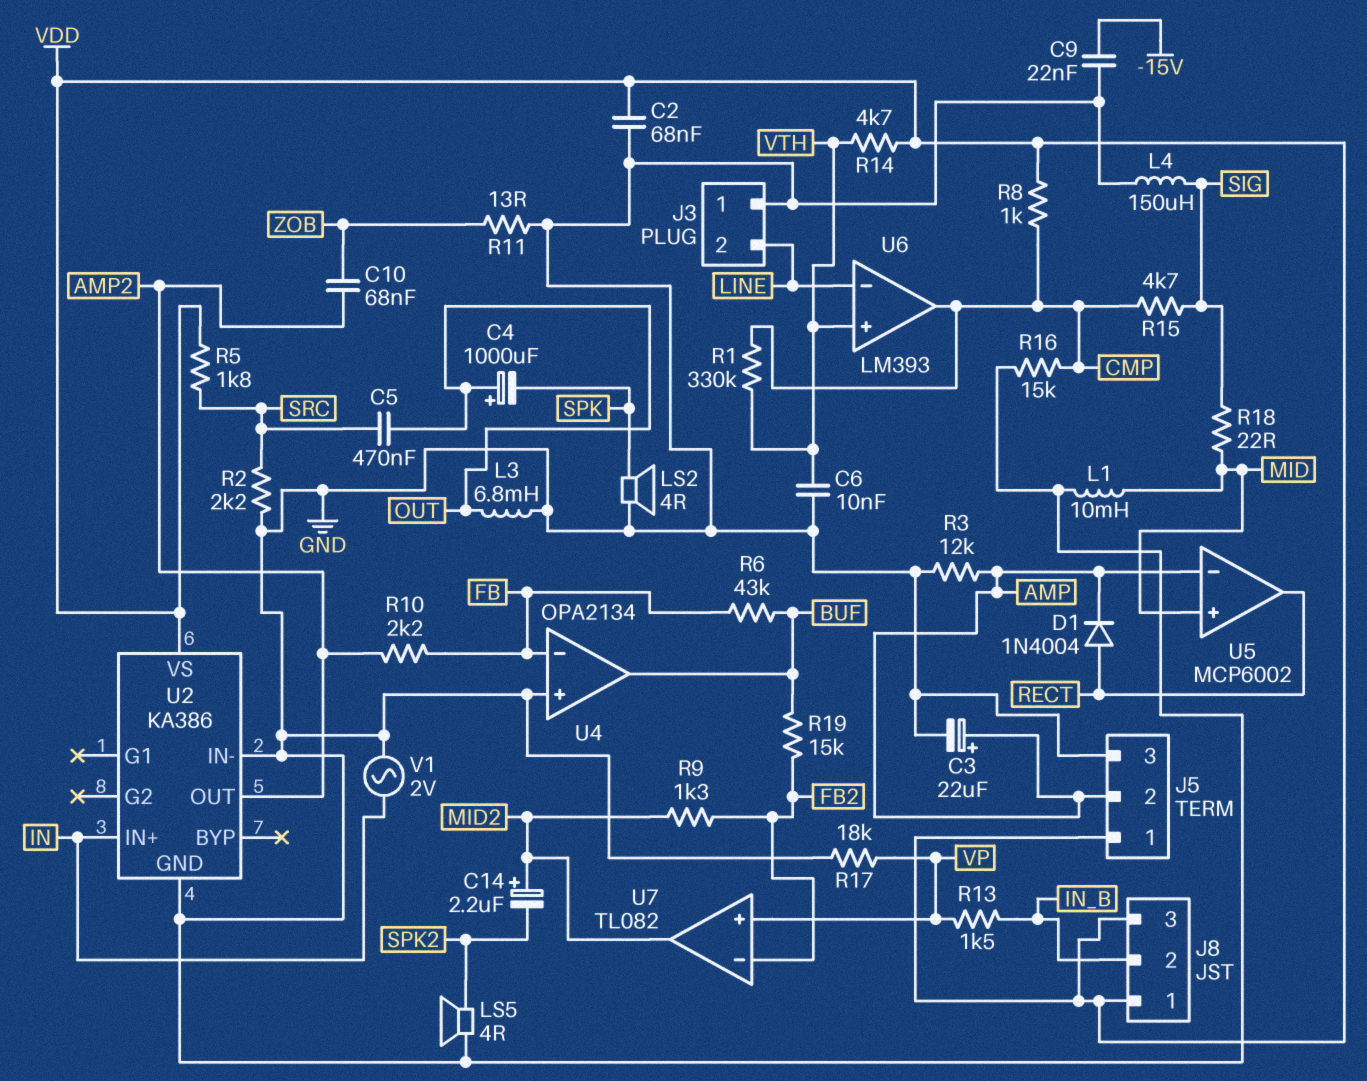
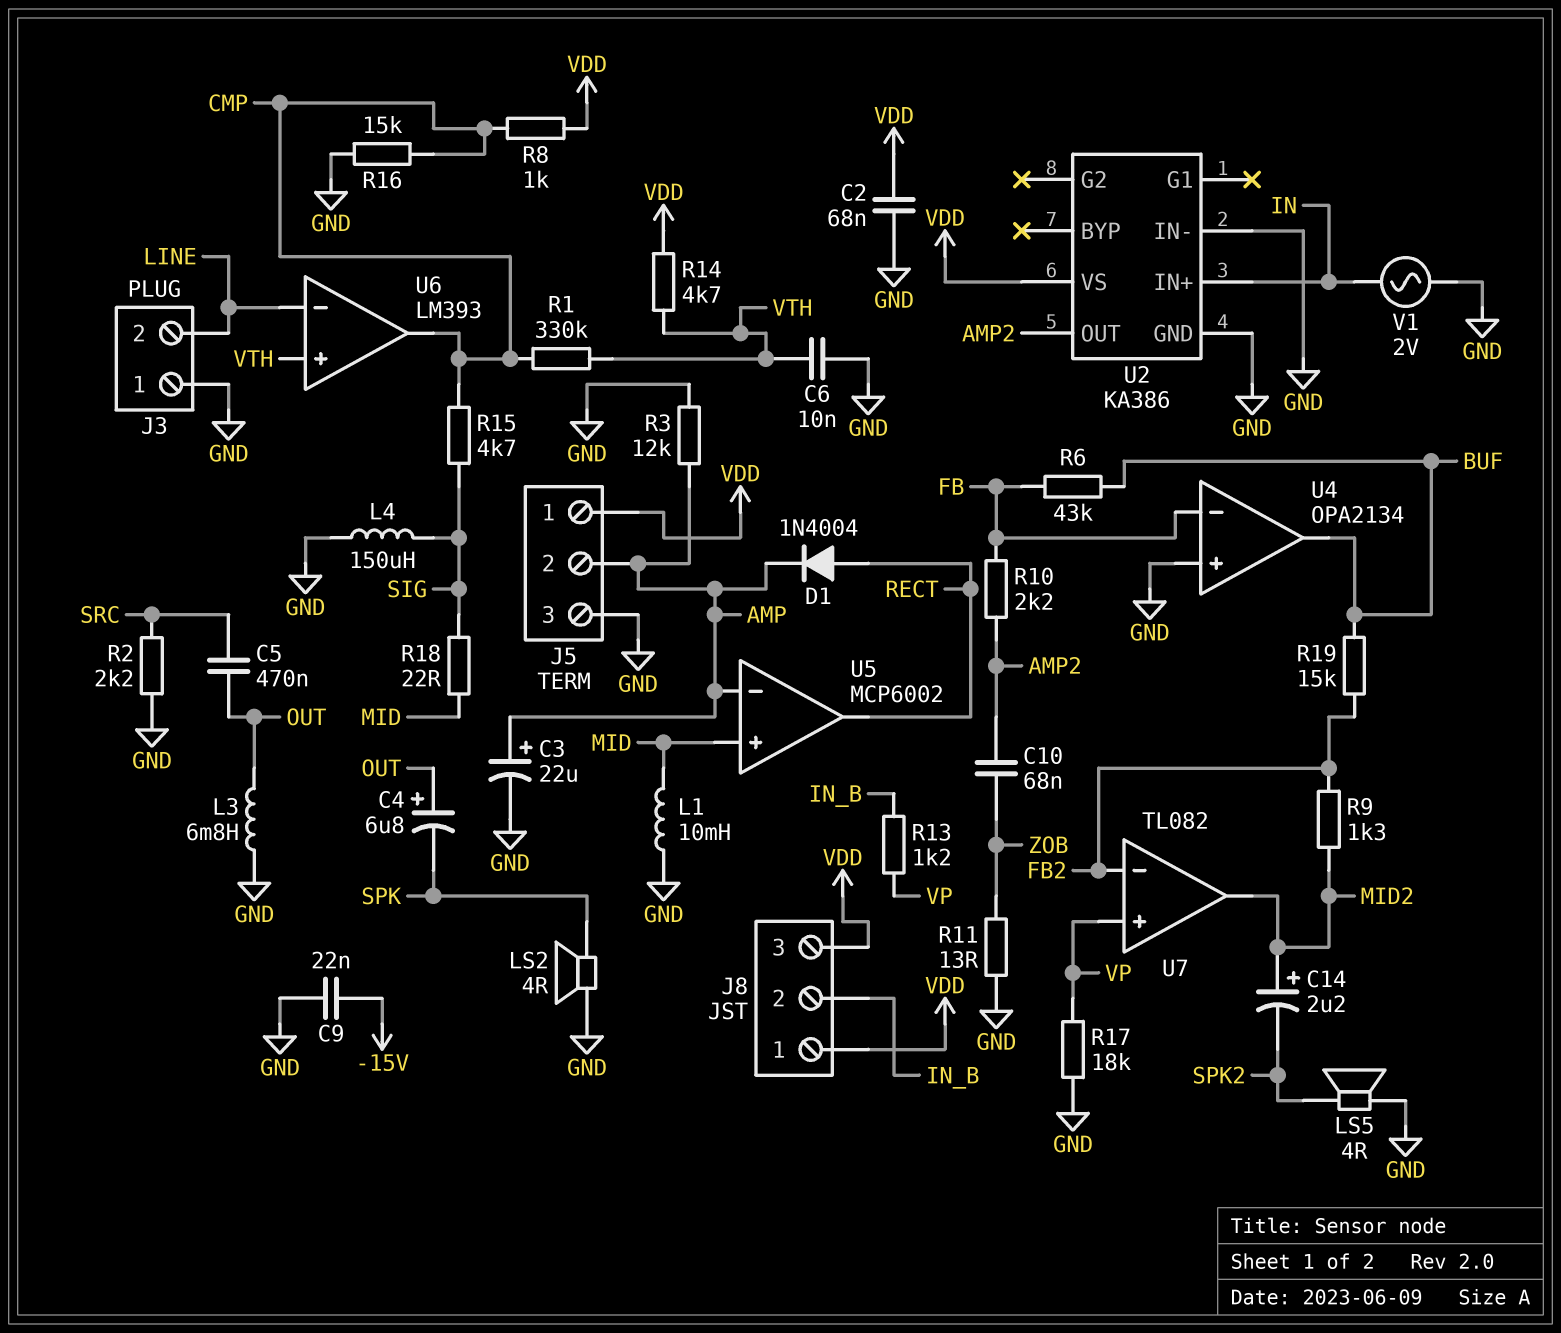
C4: 1000uF (plus OUT, minus SPK) -> 6.8uF (plus OUT, minus SPK)
R5: 1.8k (SRC, VDD) -> none
R13: 1.5k (IN_B, VP) -> 1.2k (IN_B, VP)

